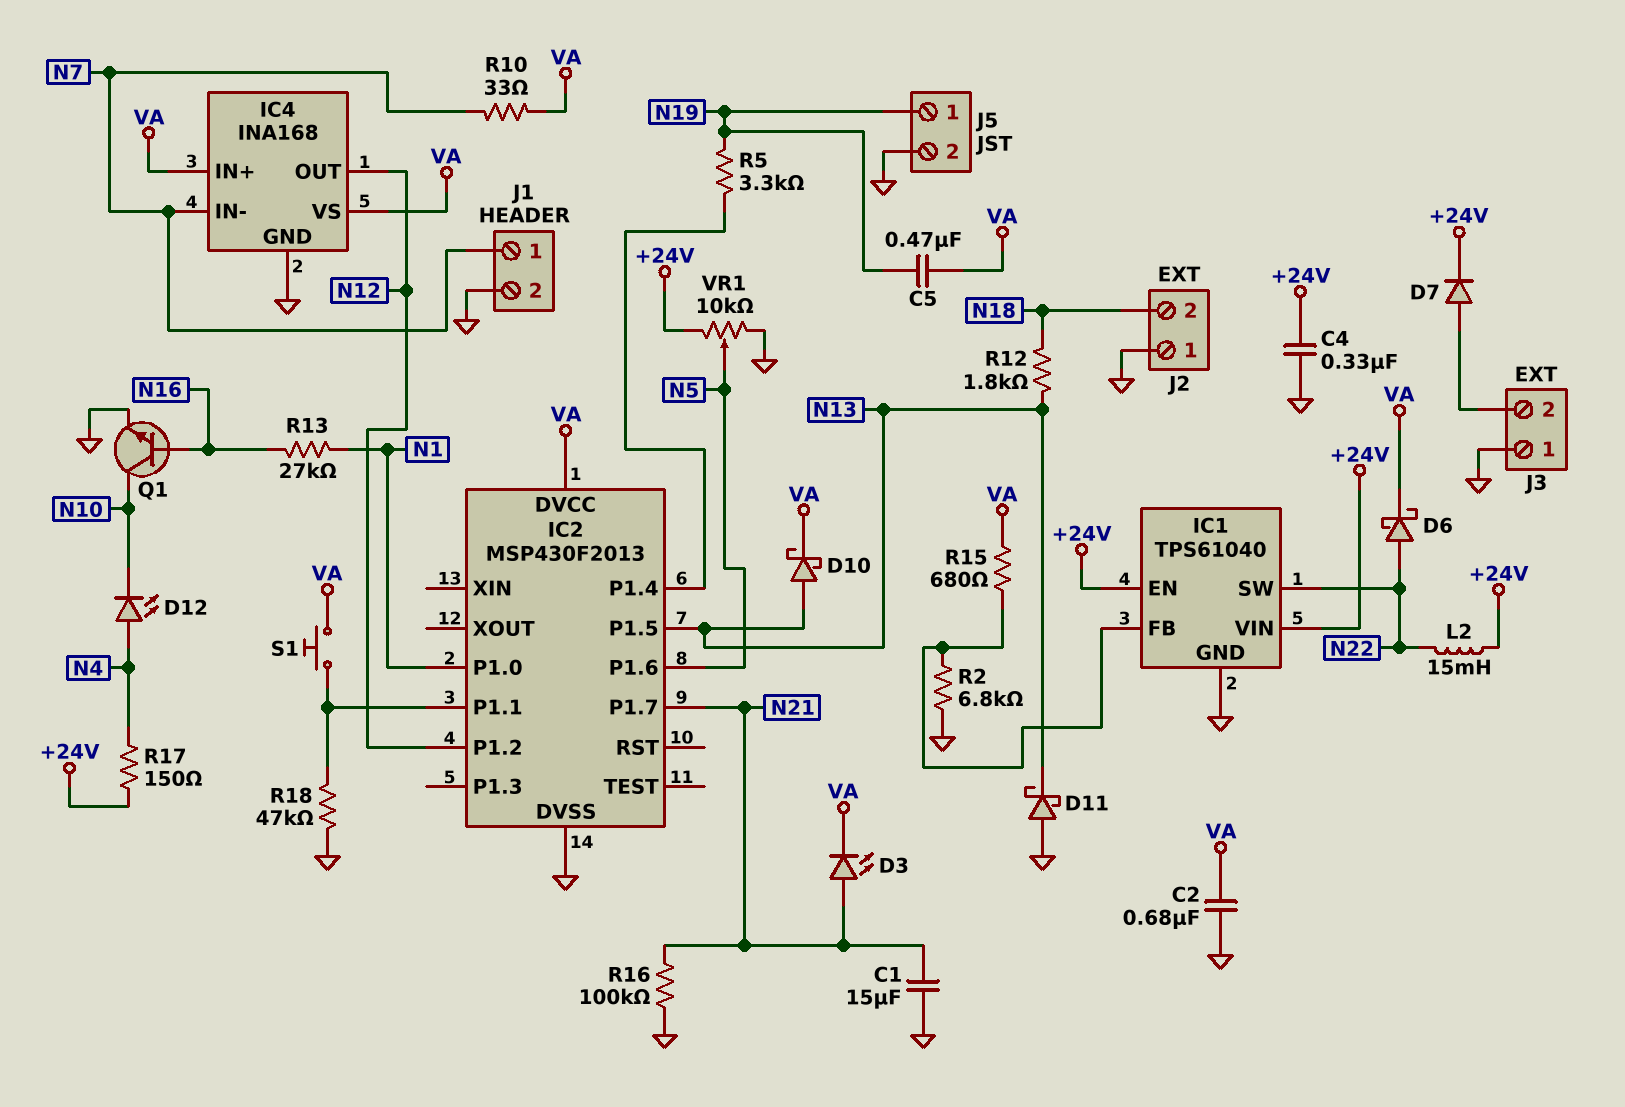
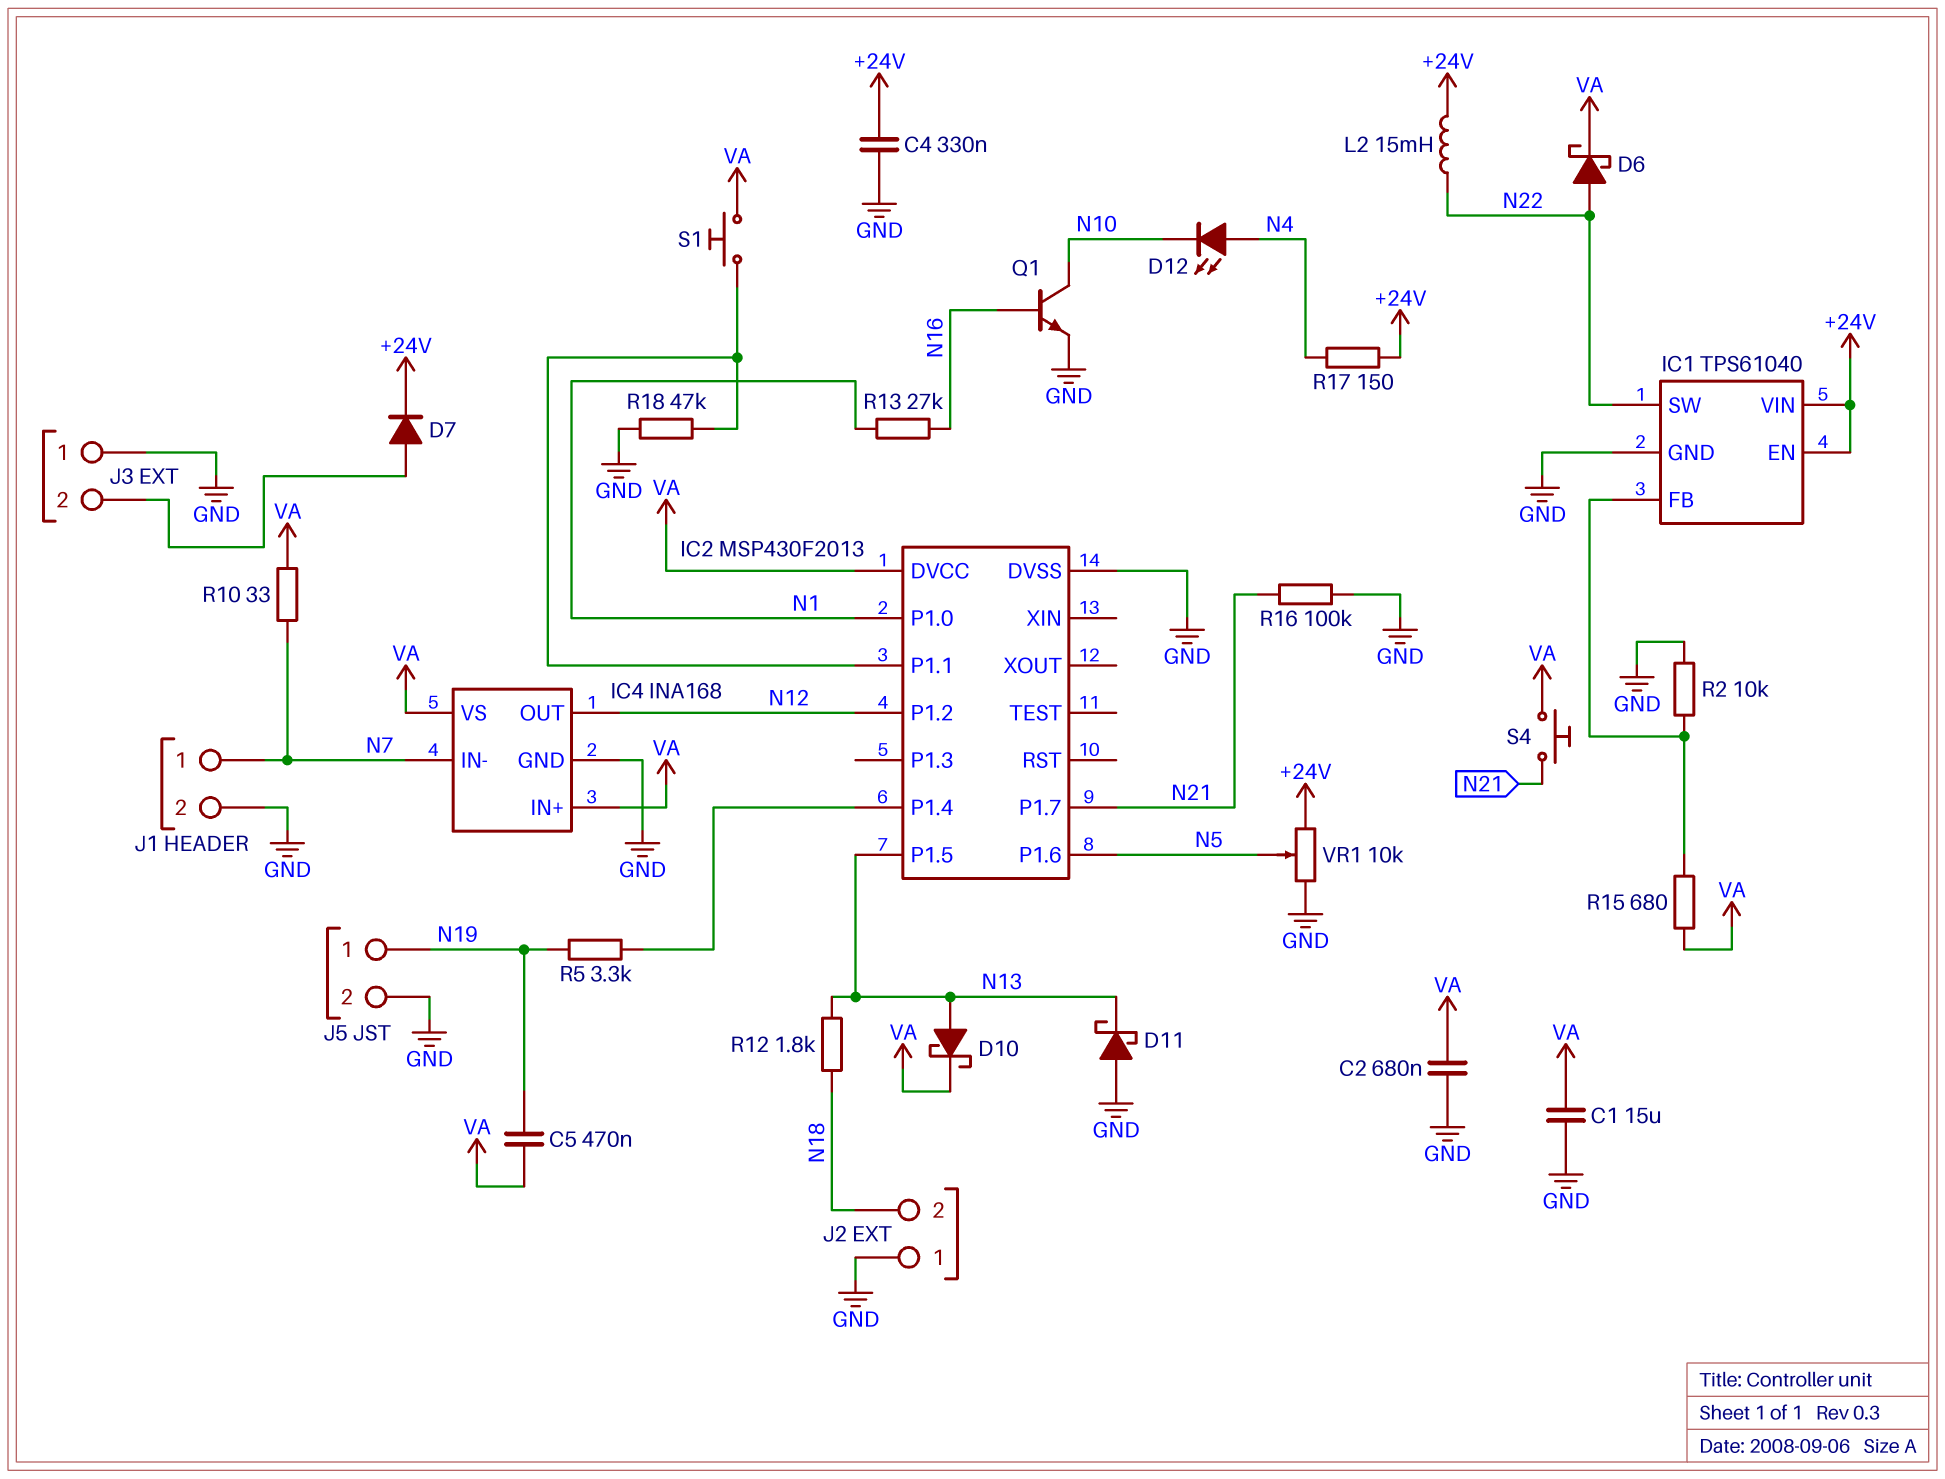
C1: 15uF (GND, N21) -> 15uF (GND, VA)
D3: LED (A N21, K VA) -> none
R2: 6.8k (GND, IC1/FB) -> 10k (GND, IC1/FB)
S4: none -> button (N21, VA)

